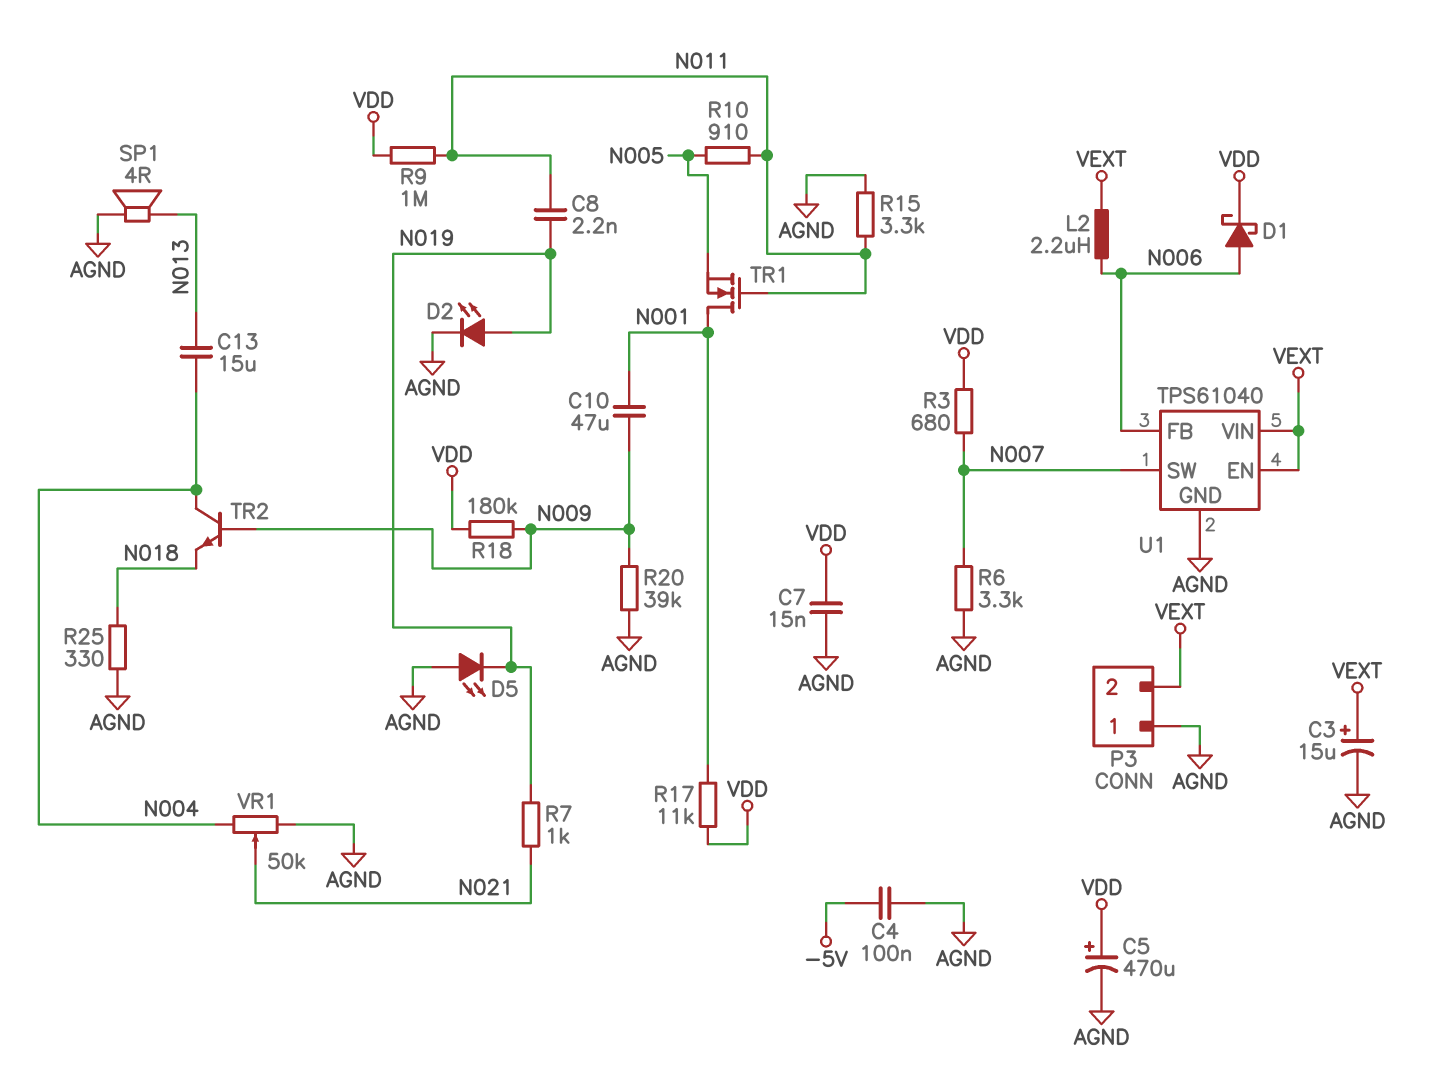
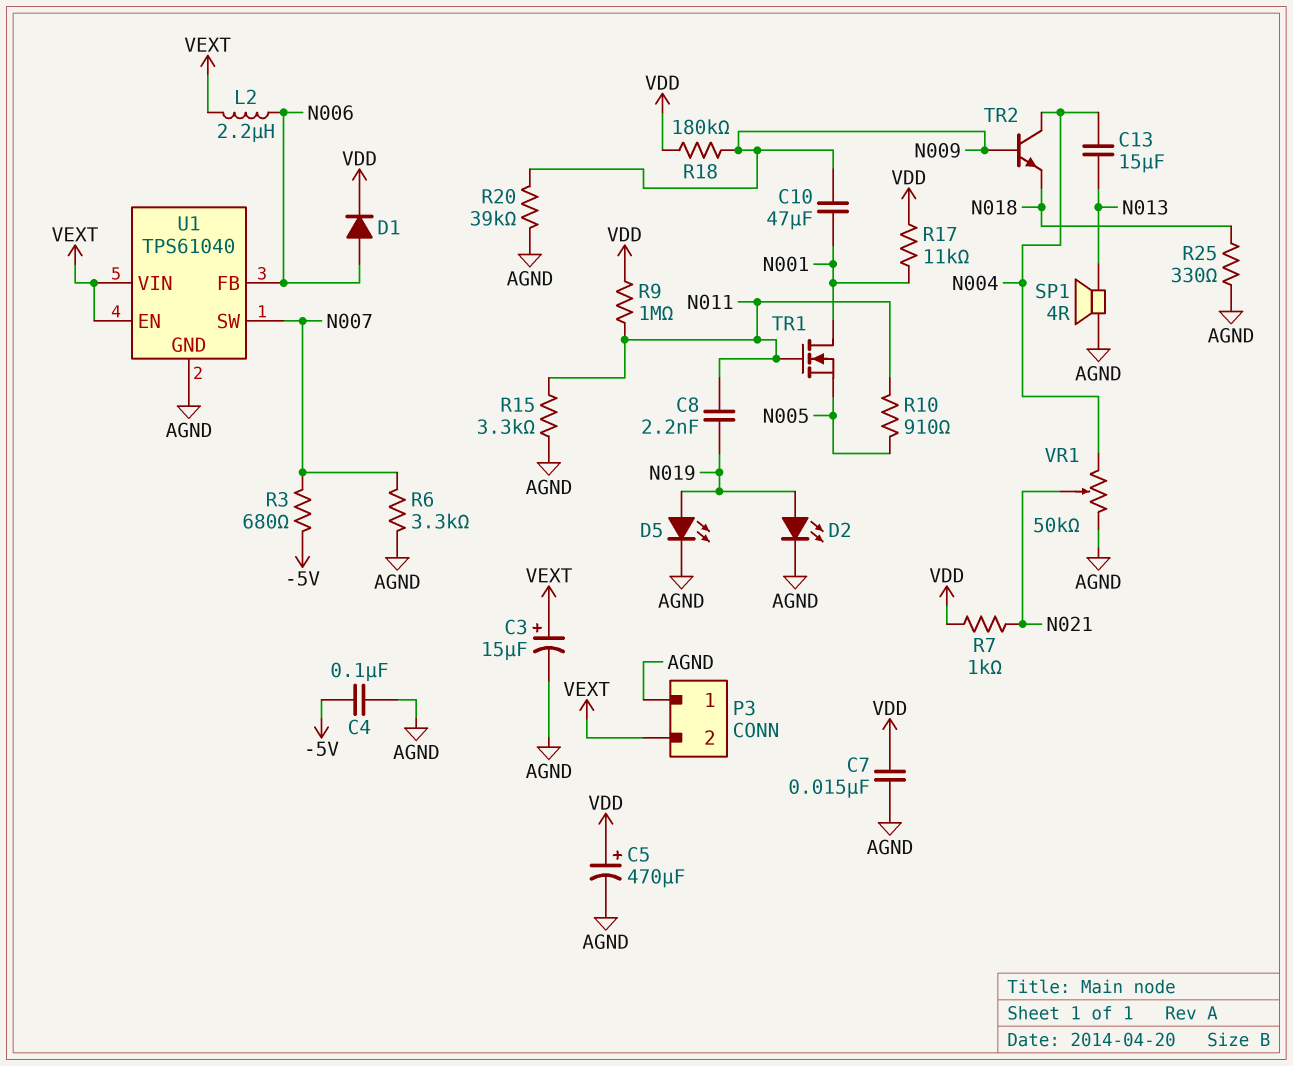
D1: schottky (A N006, K VDD) -> diode (A N006, K VDD)
D5: LED (A AGND, K N019) -> LED (A N019, K AGND)
R3: 680 (N007, VDD) -> 680 (-5V, N007)
R7: 1k (N019, N021) -> 1k (N021, VDD)

